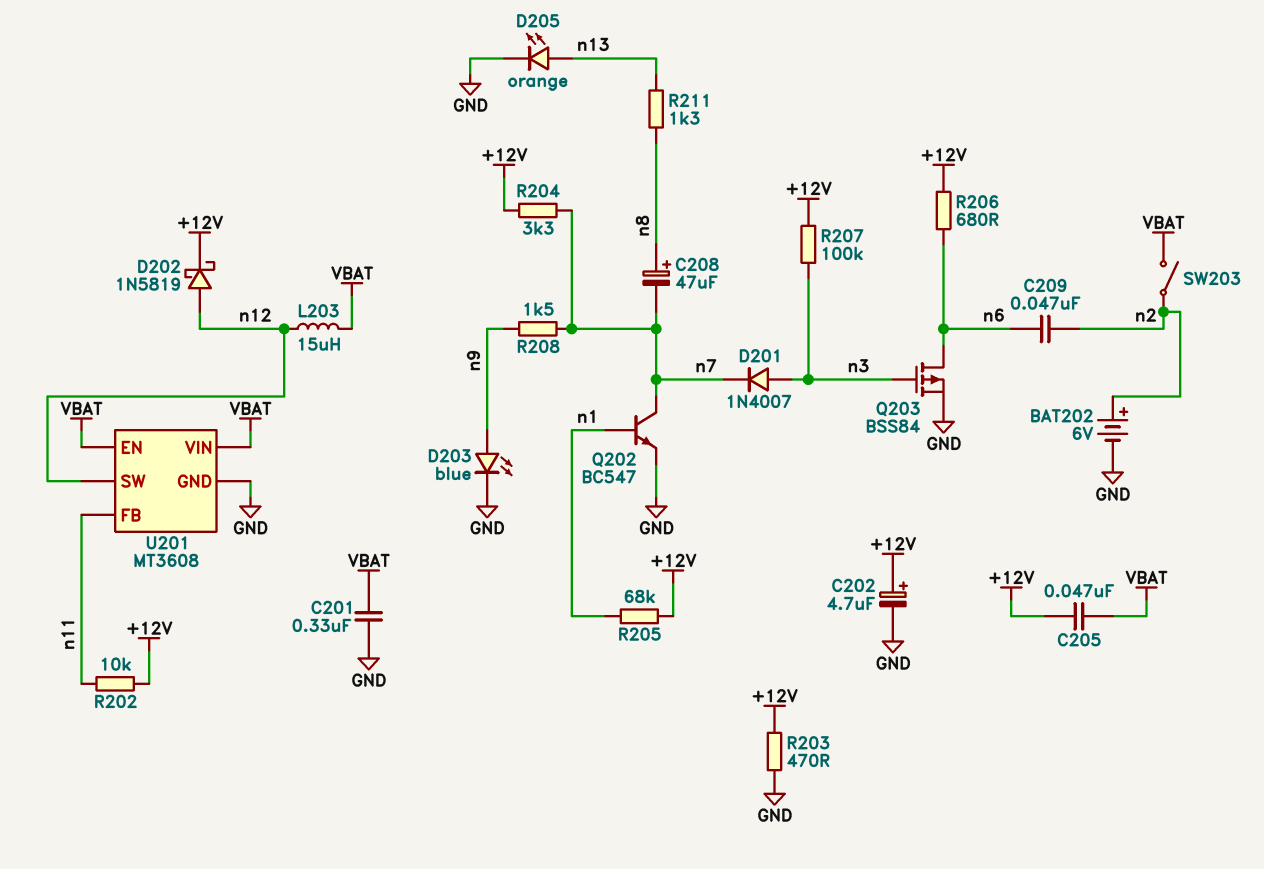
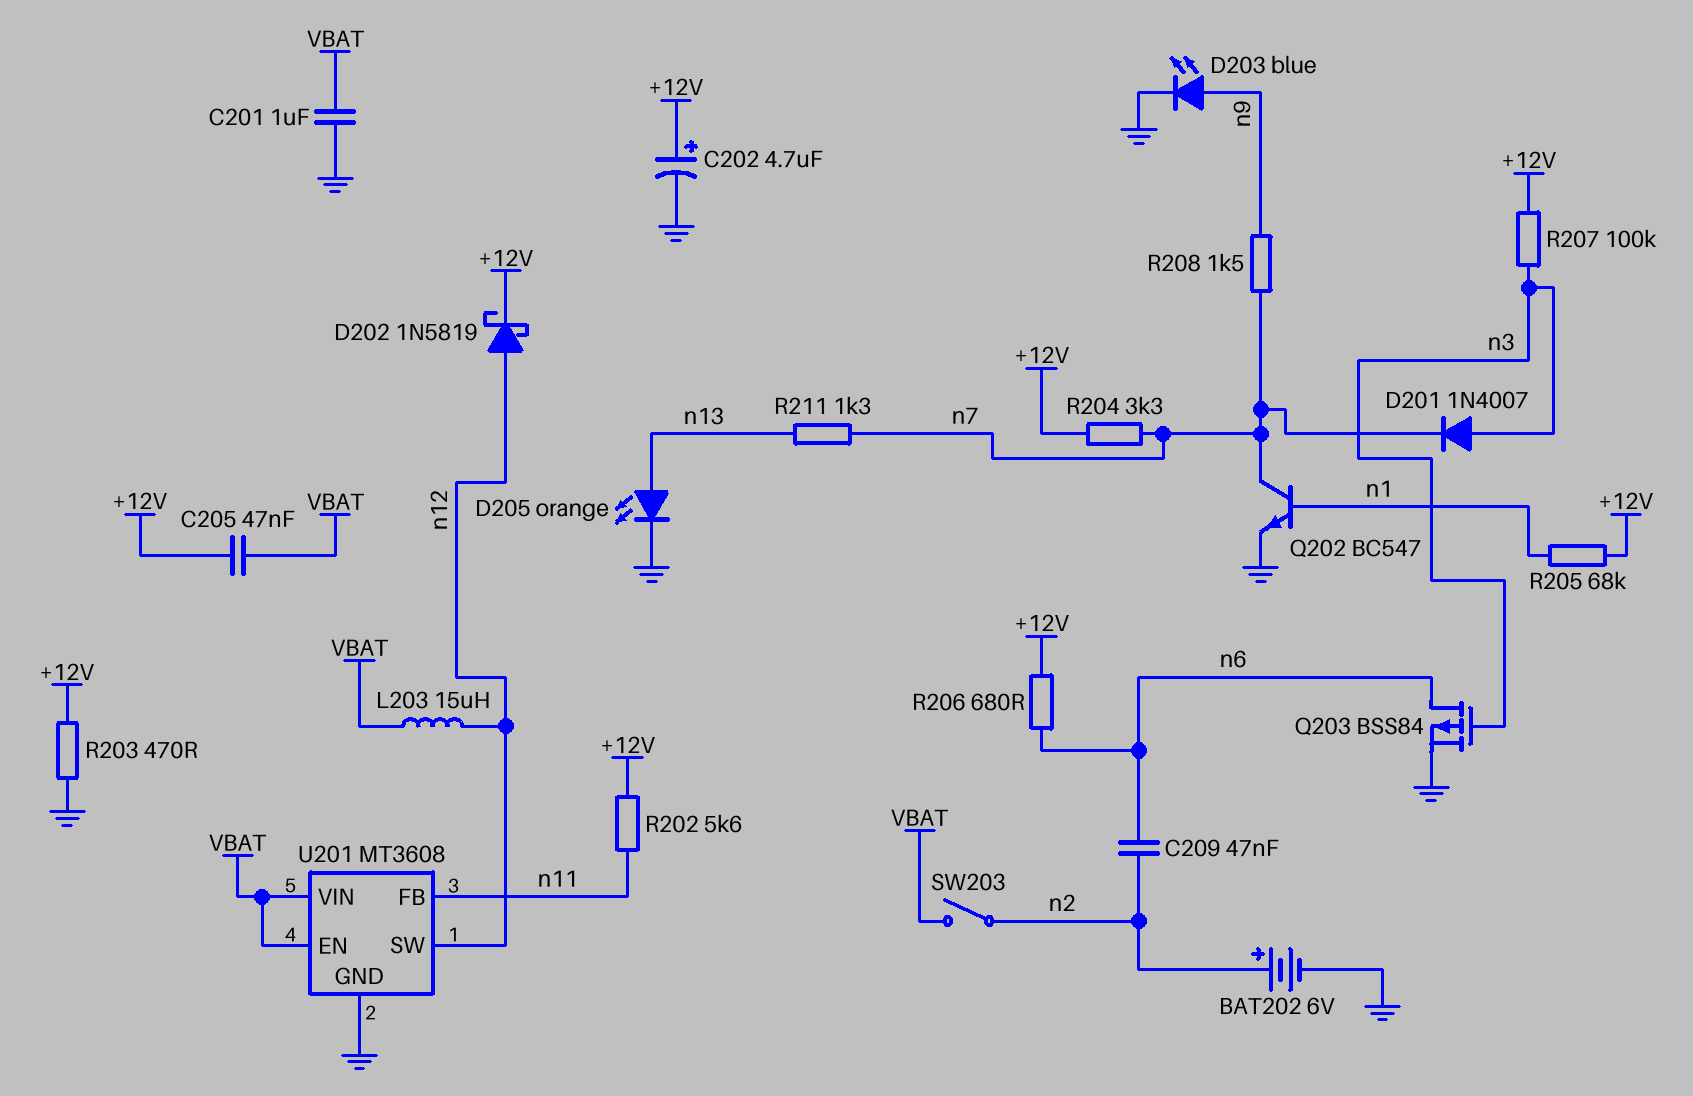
C201: 330nF (GND, VBAT) -> 1uF (GND, VBAT)
C208: 47uF (plus n8, minus n7) -> none
R202: 10k (+12V, n11) -> 5.6k (+12V, n11)
R211: 1.3k (n8, n13) -> 1.3k (n7, n13)

